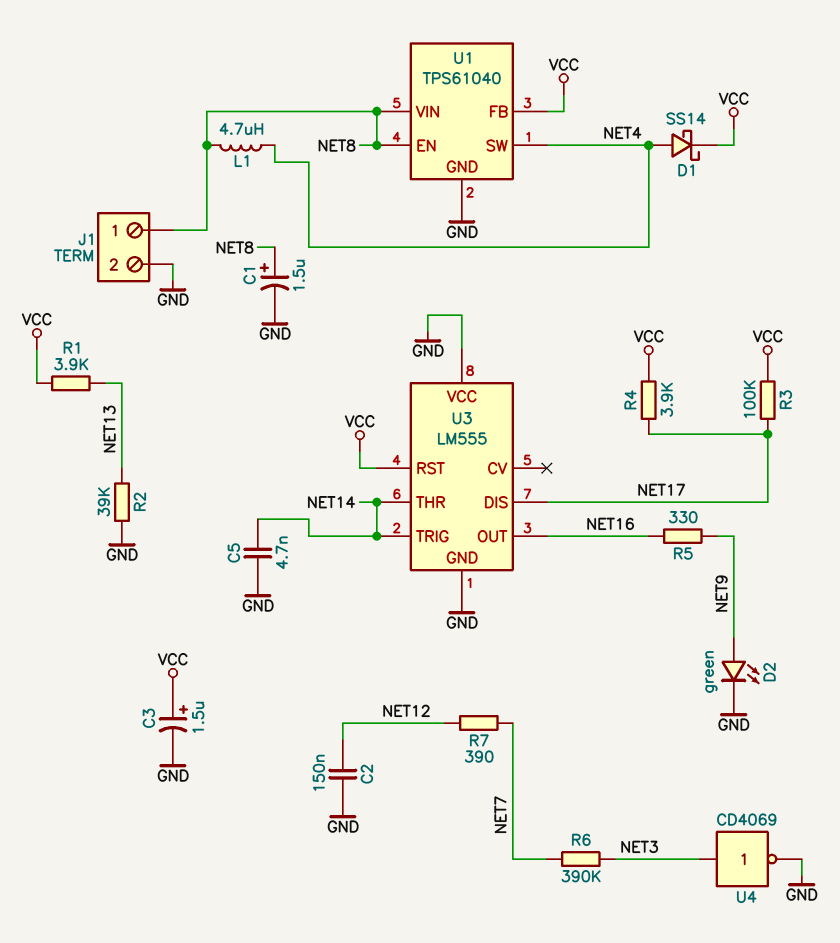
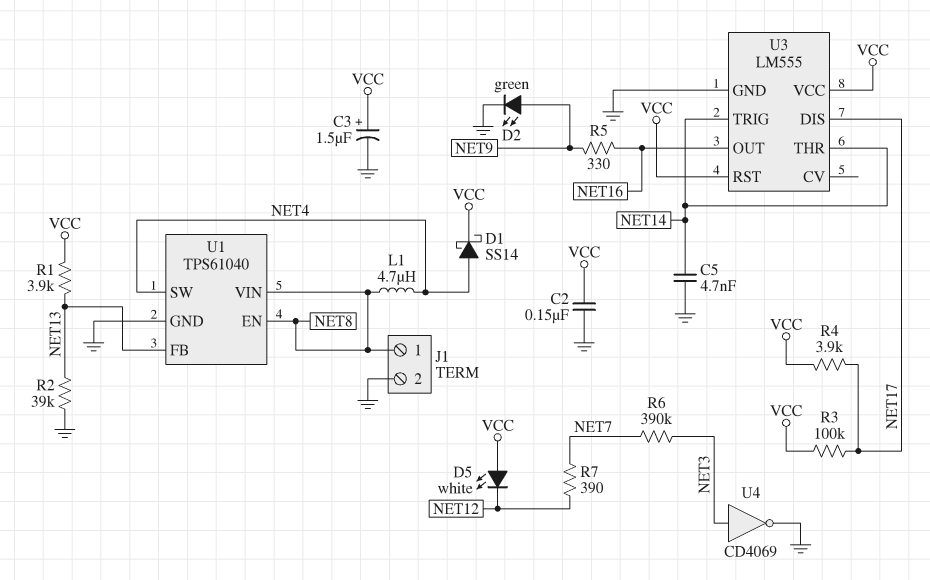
C1: 1.5uF (plus NET8, minus GND) -> none
C2: 150nF (GND, NET12) -> 150nF (GND, VCC)
D5: none -> LED white (A VCC, K NET12)
U1 pin FB: VCC -> NET13
U3 pin VCC: GND -> VCC

